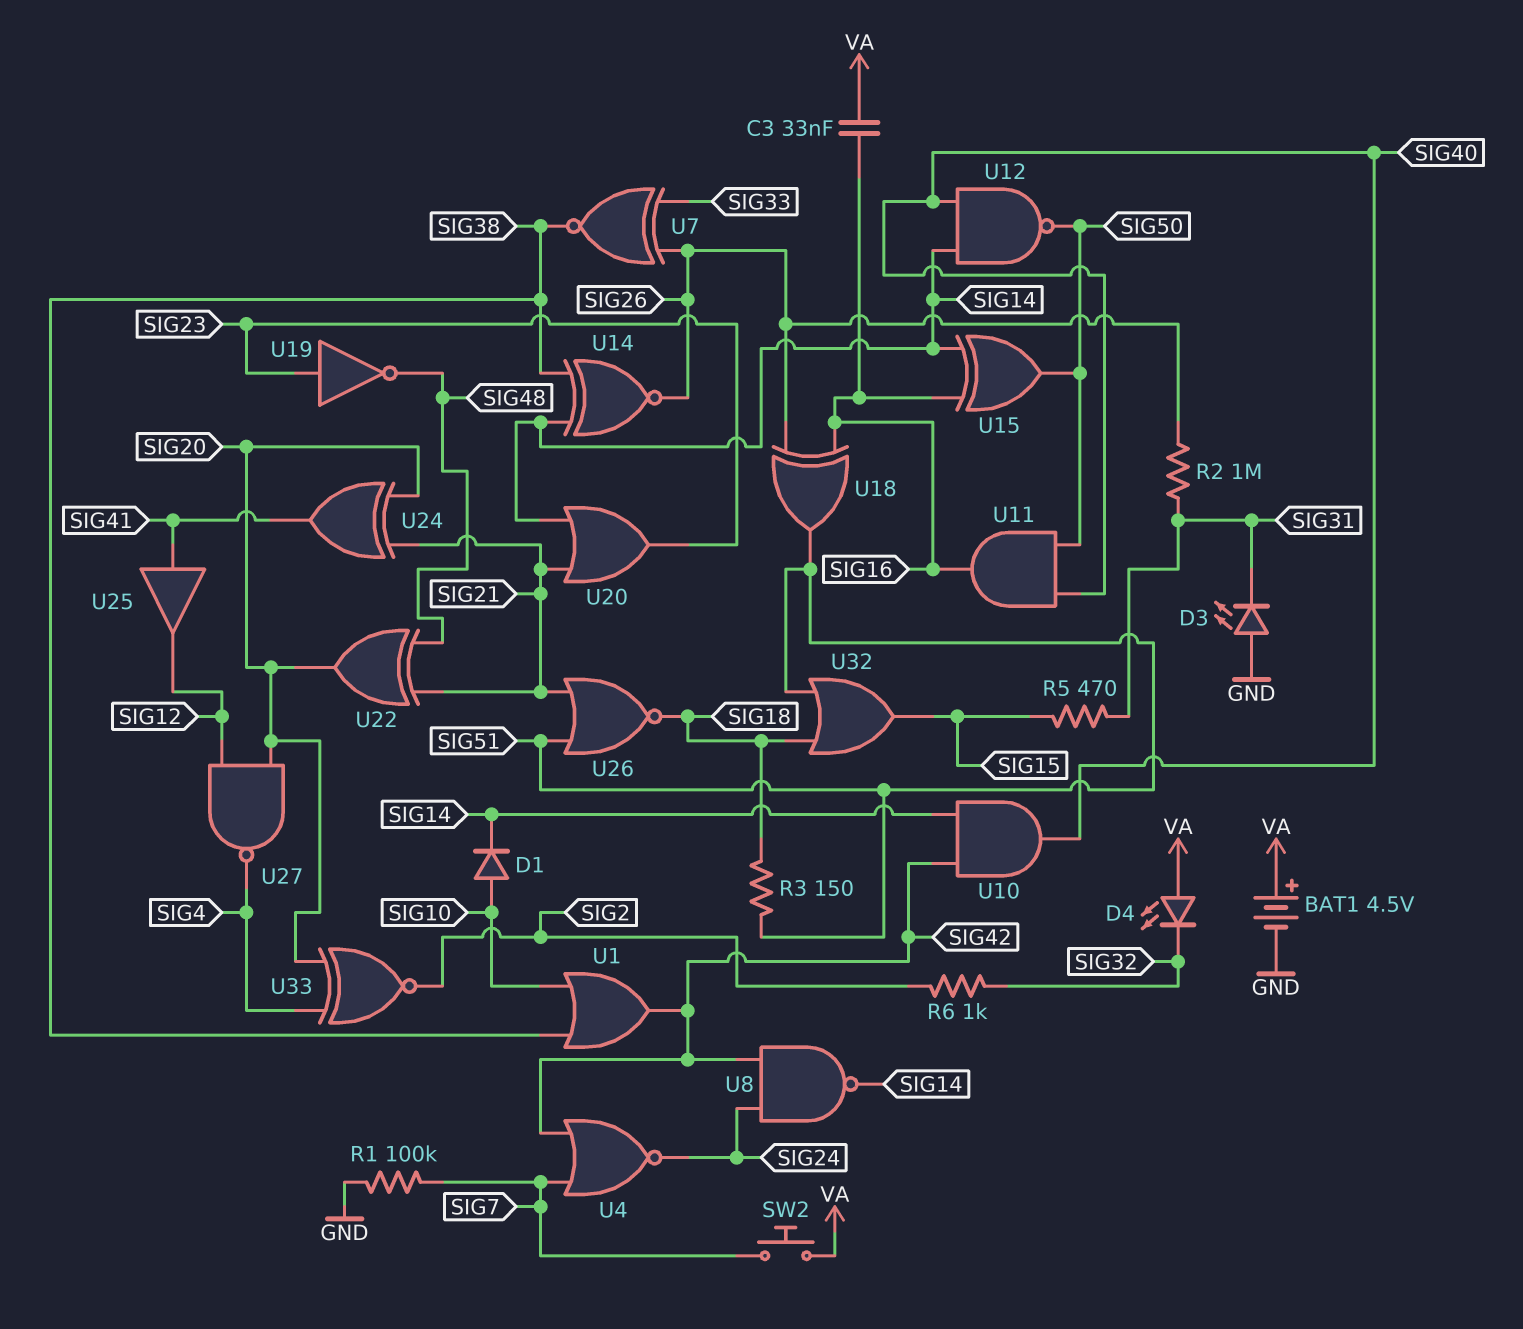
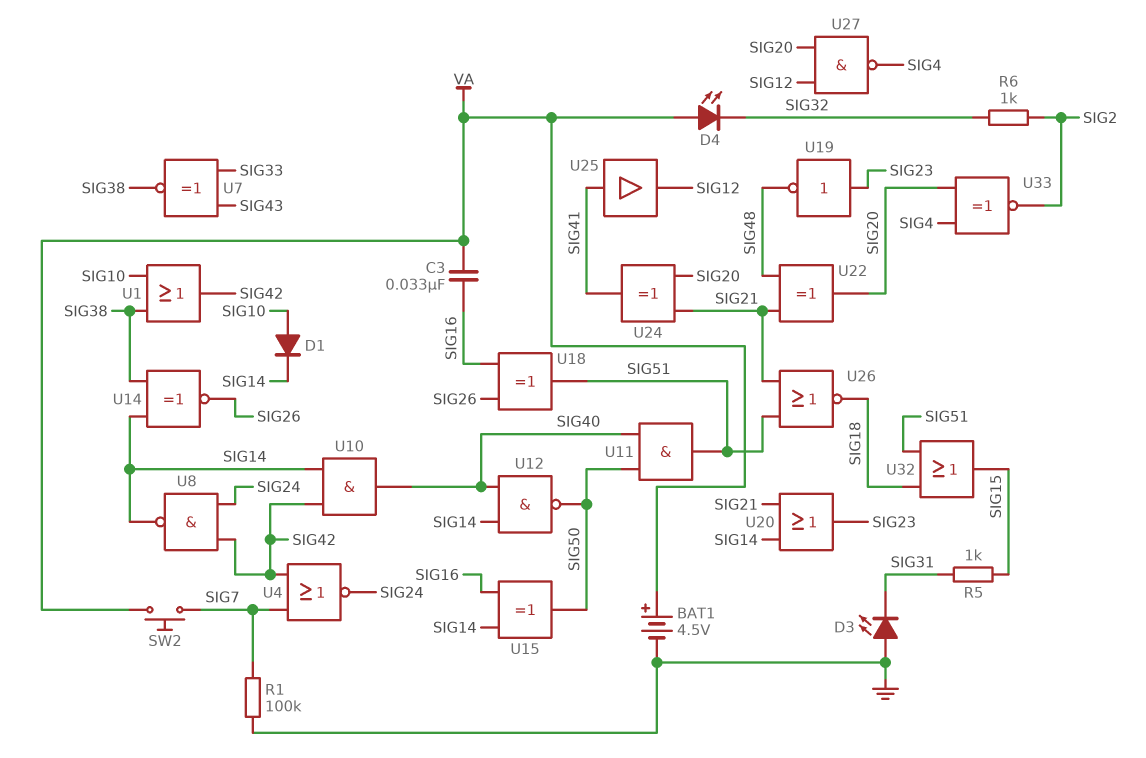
R2: 1M (SIG26, SIG31) -> none
R3: 150 (SIG18, SIG51) -> none
R5: 470 (SIG15, SIG31) -> 1k (SIG15, SIG31)
U7: XNOR (in SIG26, in SIG33, out SIG38) -> XNOR (in SIG33, in SIG43, out SIG38)
U11: AND (in SIG40, in SIG50, out SIG16) -> AND (in SIG40, in SIG50, out SIG51)

